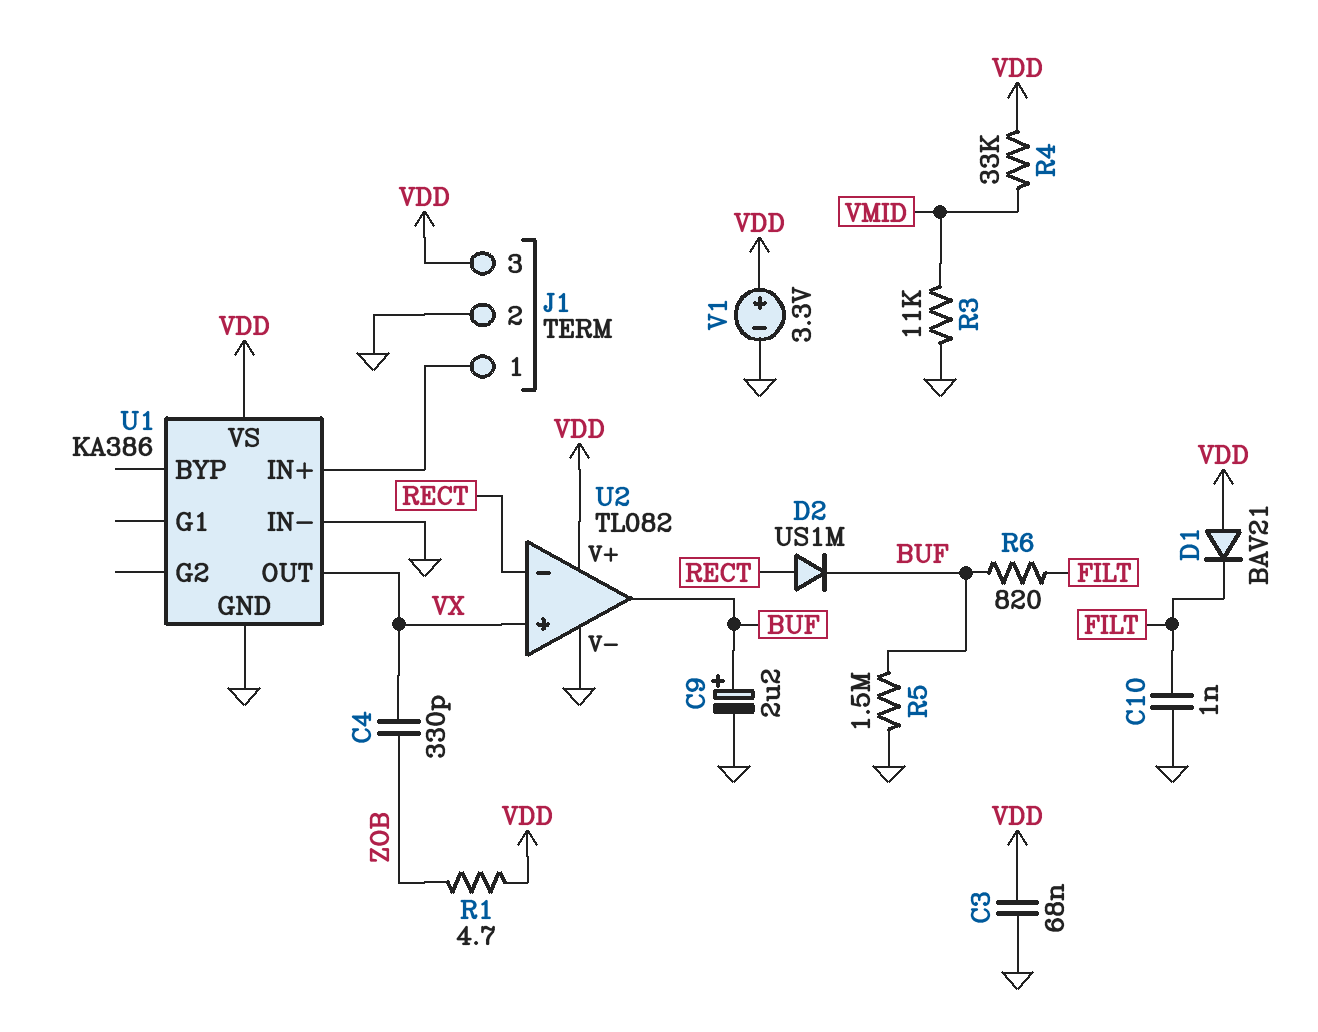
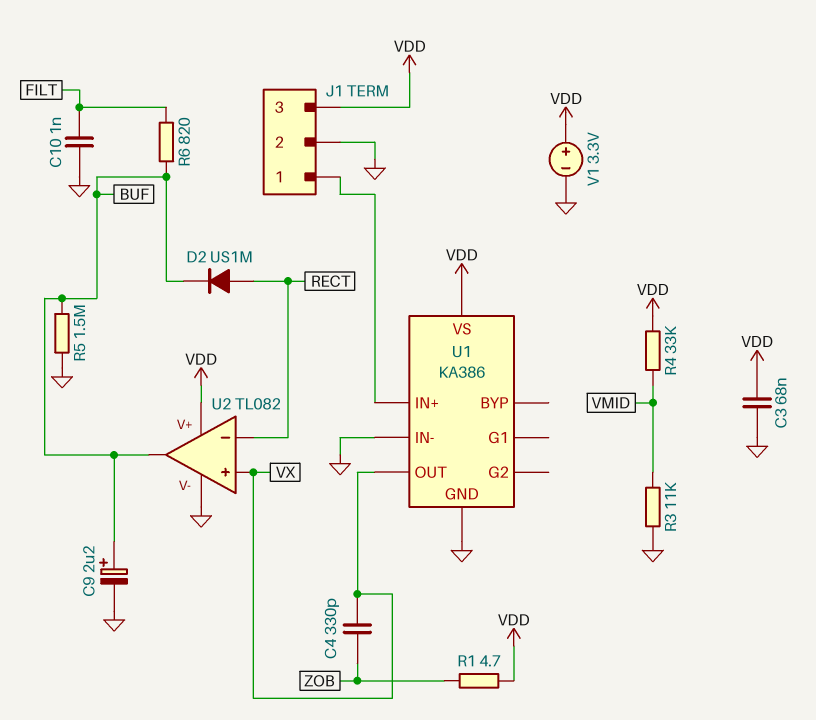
D1: diode BAV21 (A VDD, K FILT) -> none

